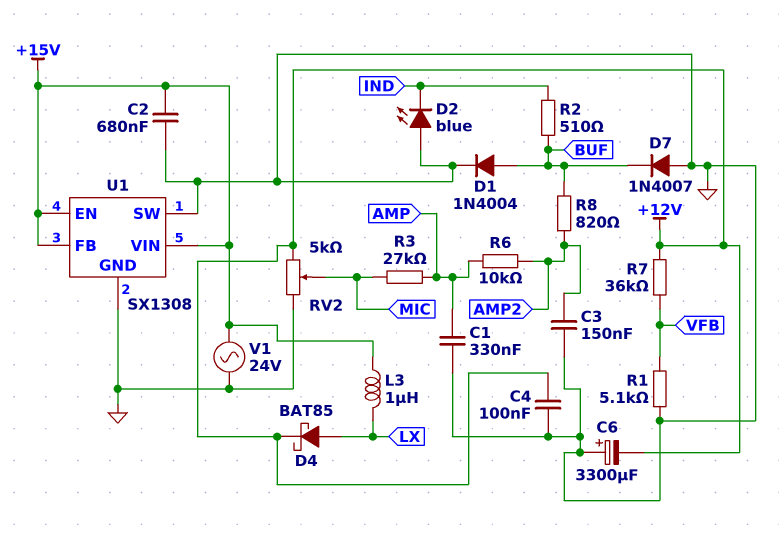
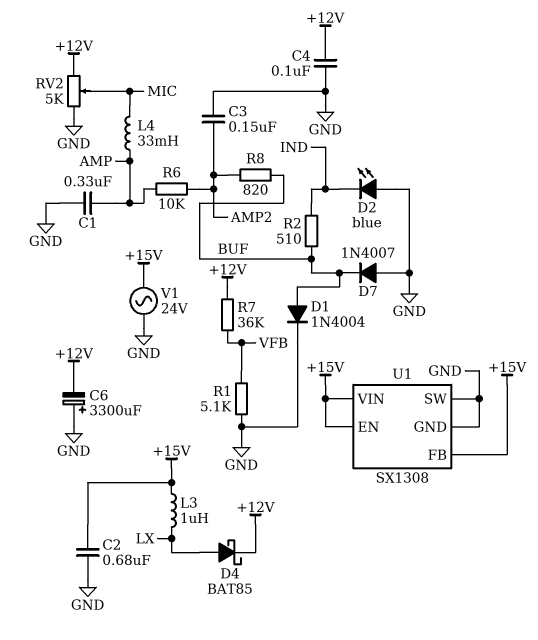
L4: none -> 33mH (AMP, MIC)
R3: 27k (AMP, MIC) -> none

